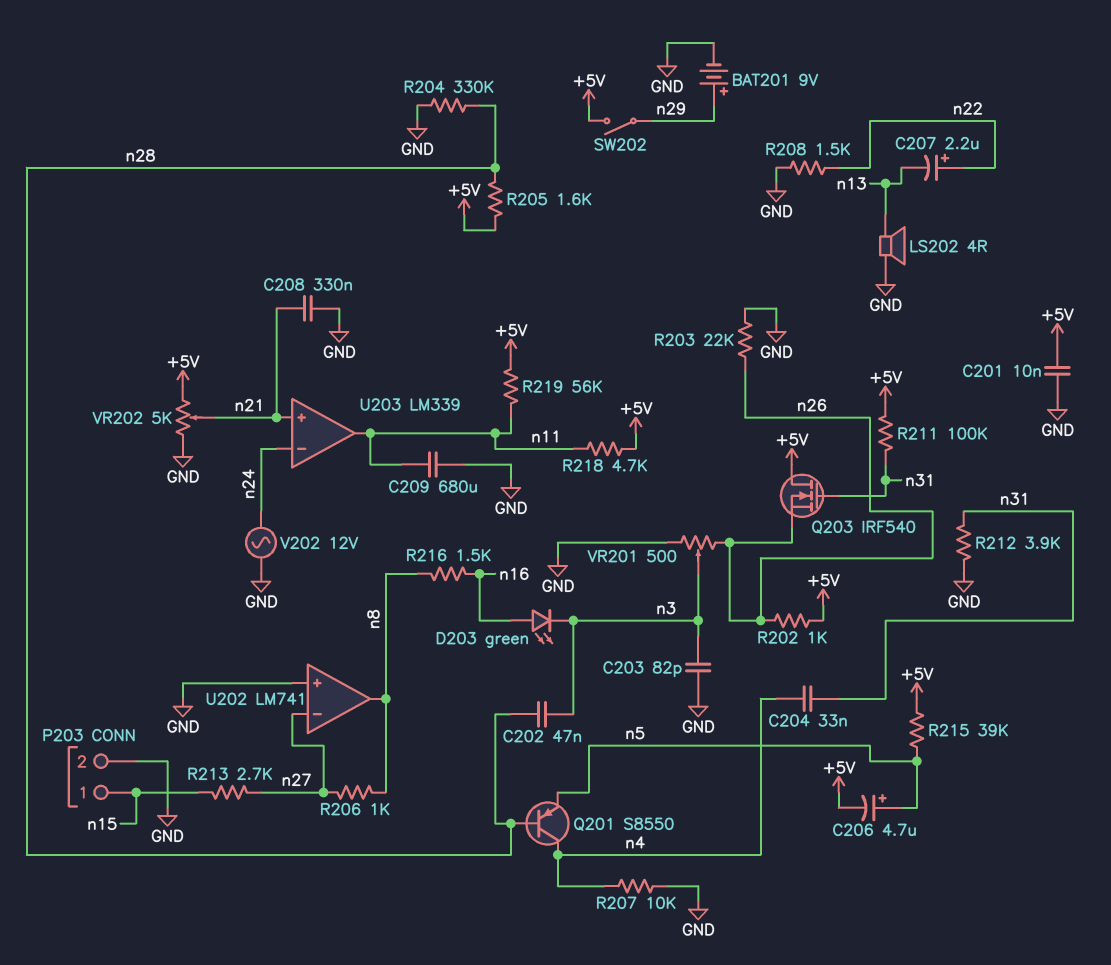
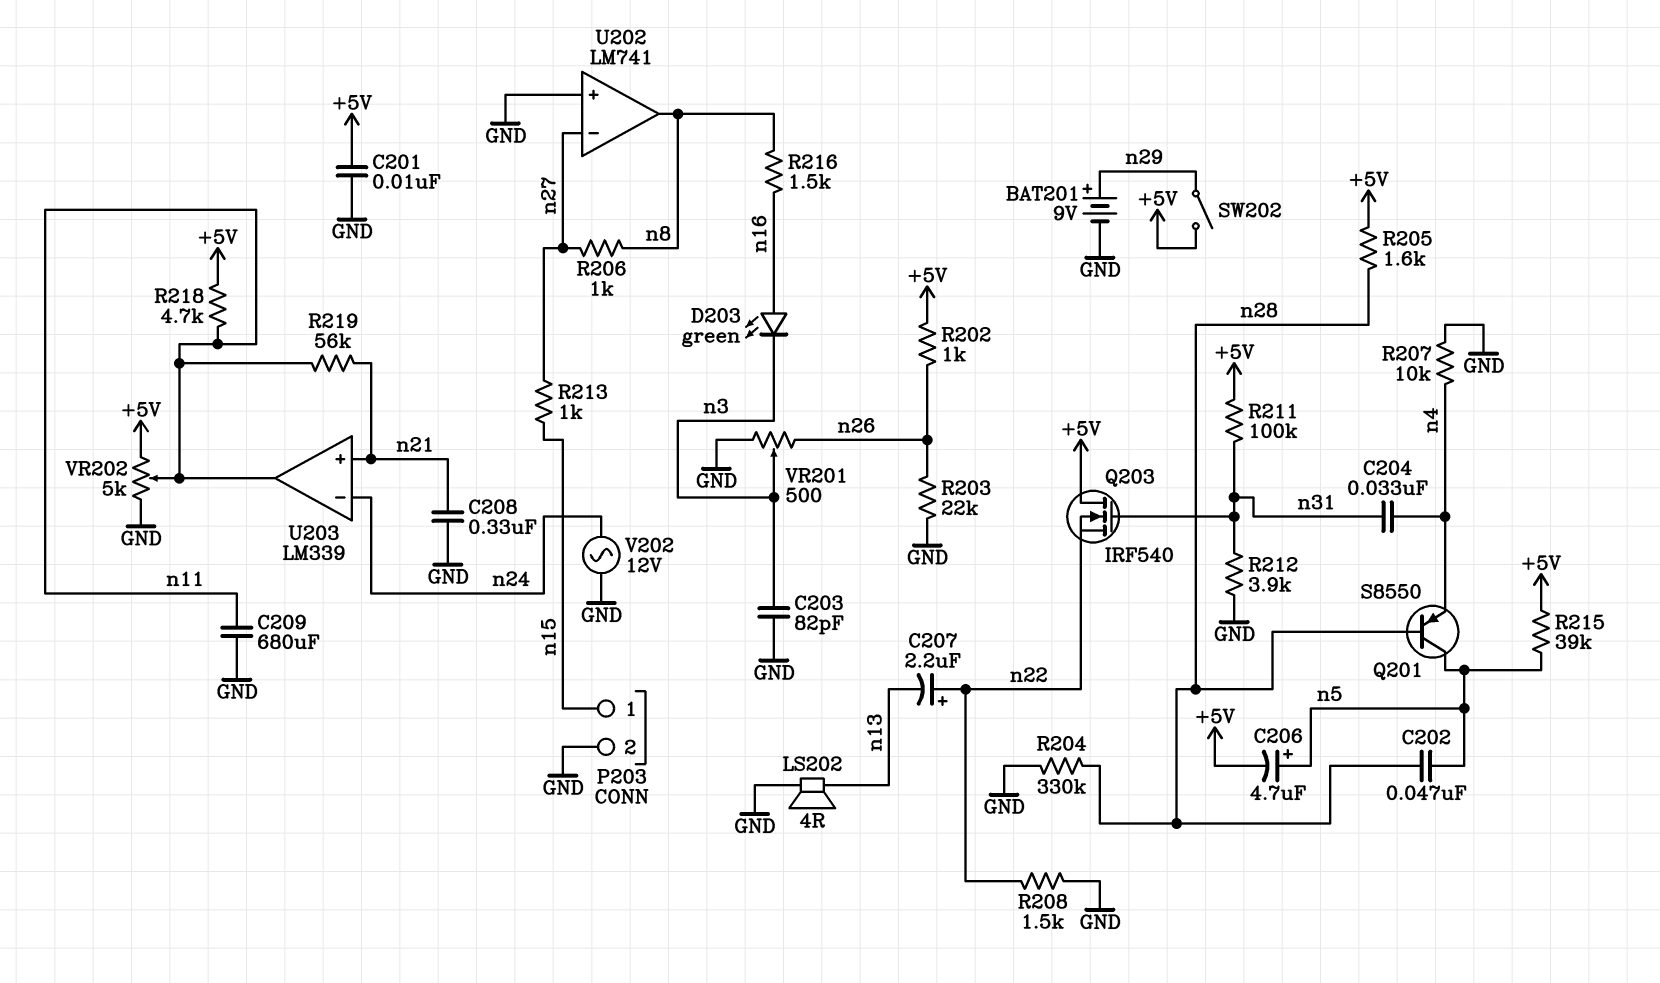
C202: 47nF (n3, n28) -> 47nF (n5, n28)
Q201: PNP S8550 (B n28, C n4, E n5) -> PNP S8550 (B n28, C n5, E n4)
Q203: NMOS IRF540 (G n31, D +5V, S n26) -> NMOS IRF540 (G n31, D +5V, S n22)
R213: 2.7k (n15, n27) -> 1k (n15, n27)
R219: 56k (+5V, n11) -> 56k (n11, n21)
VR202: 5k (+5V, GND, wiper n21) -> 5k (+5V, GND, wiper n11)

